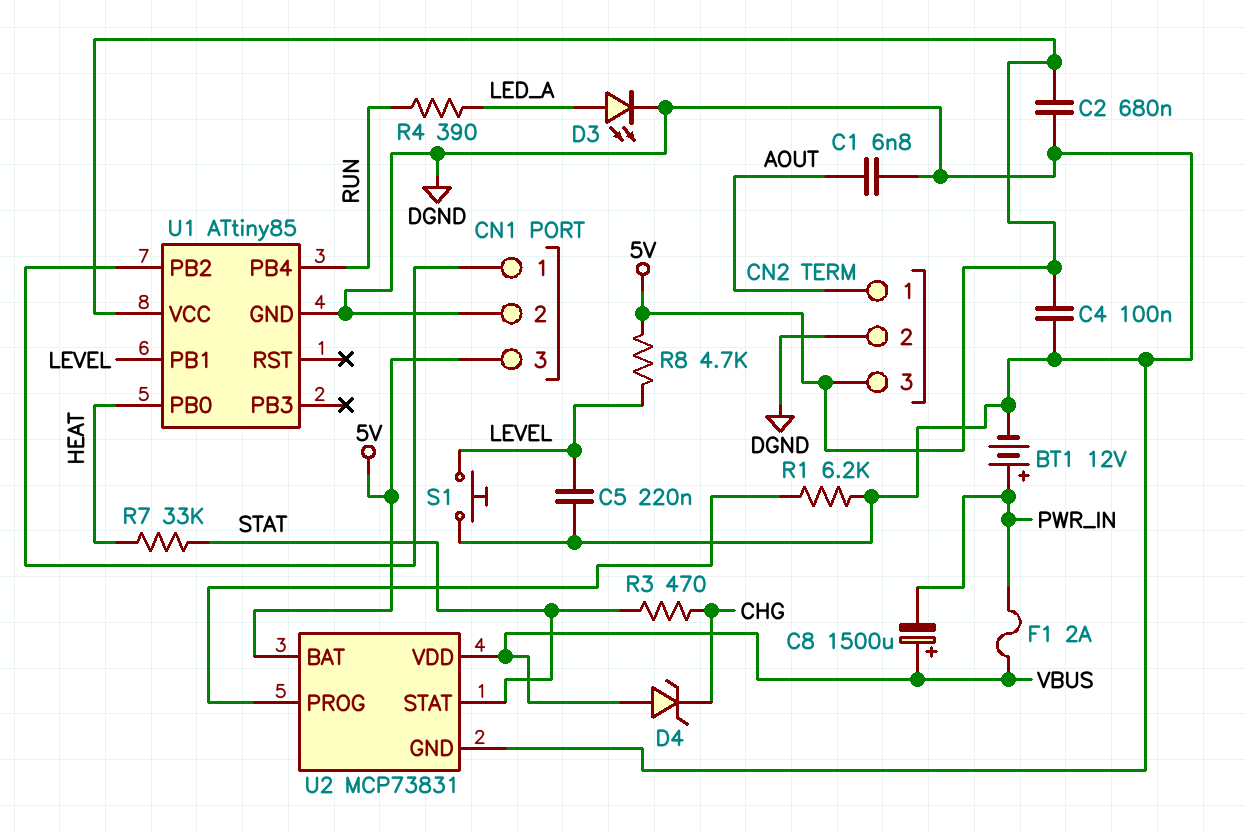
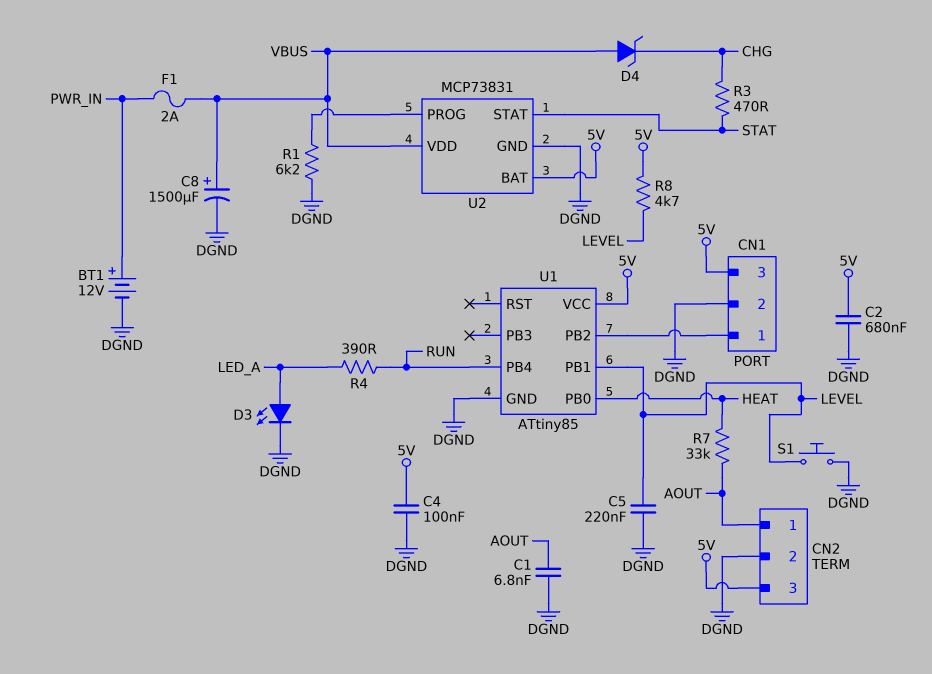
C8: 1500uF (plus VBUS, minus PWR_IN) -> 1500uF (plus VBUS, minus DGND)
R7: 33k (HEAT, STAT) -> 33k (AOUT, HEAT)

